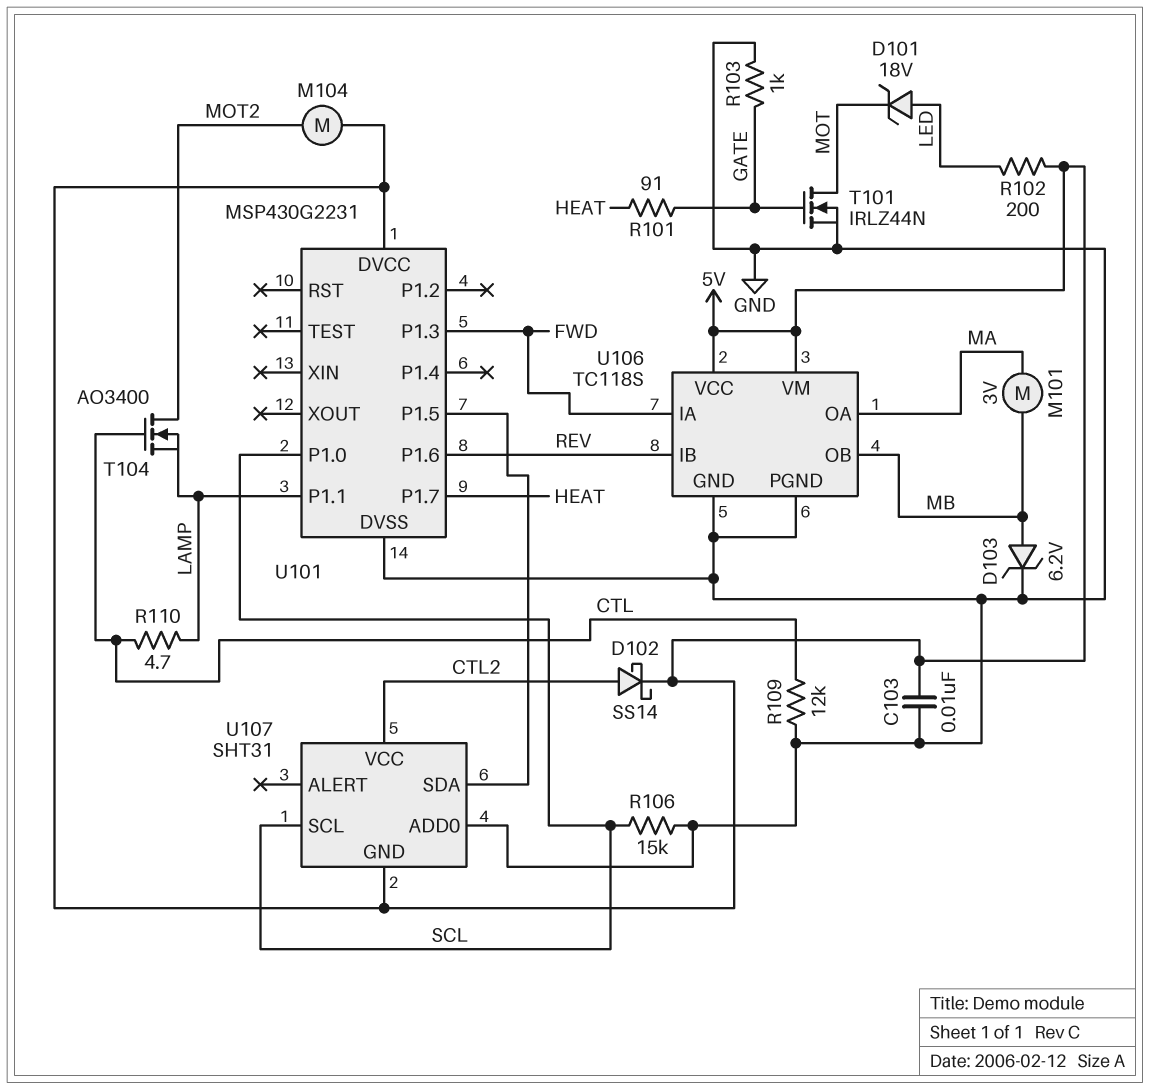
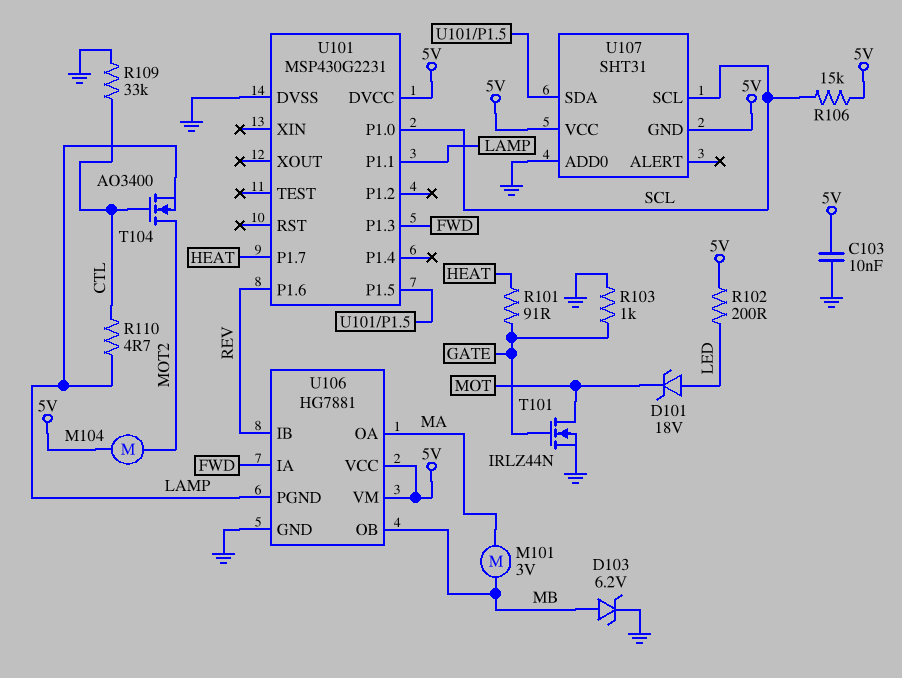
D102: schottky SS14 (A CTL2, K 5V) -> none
R106: 15k (GND, SCL) -> 15k (5V, SCL)
R109: 12k (CTL, GND) -> 33k (CTL, GND)
U106: TC118S -> HG7881
U106 pin PGND: GND -> LAMP
U107 pin VCC: CTL2 -> 5V

